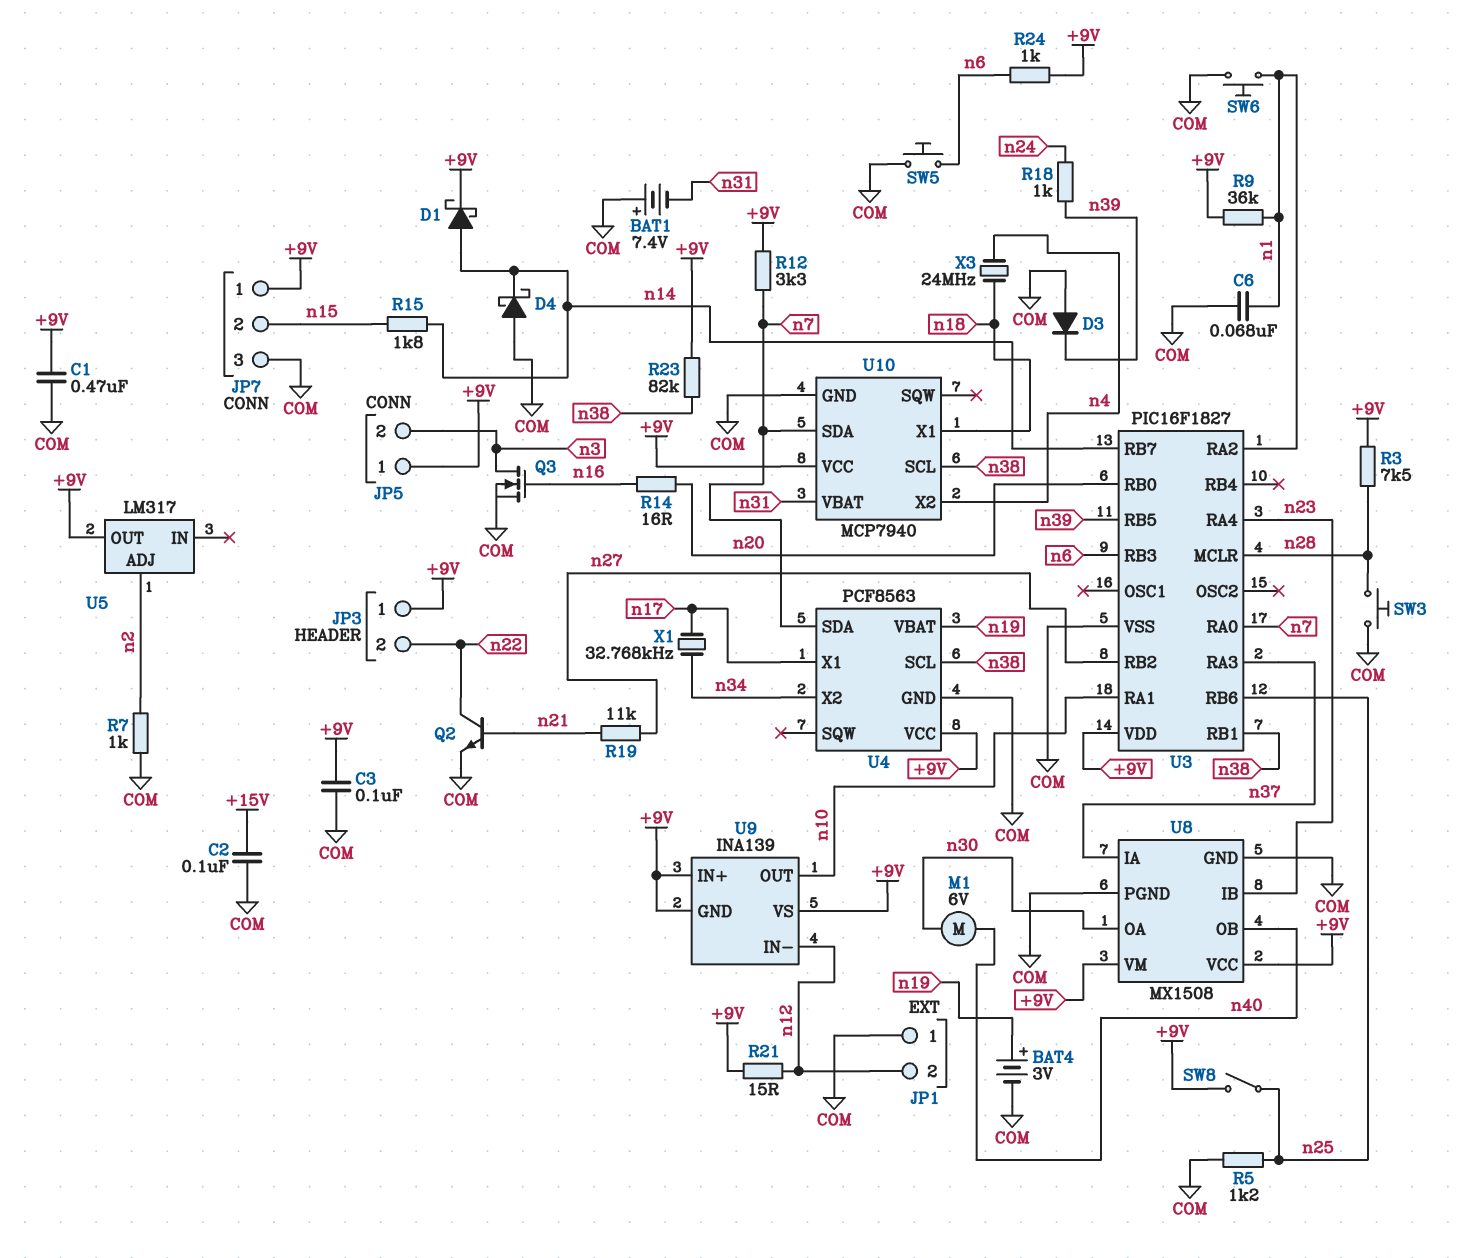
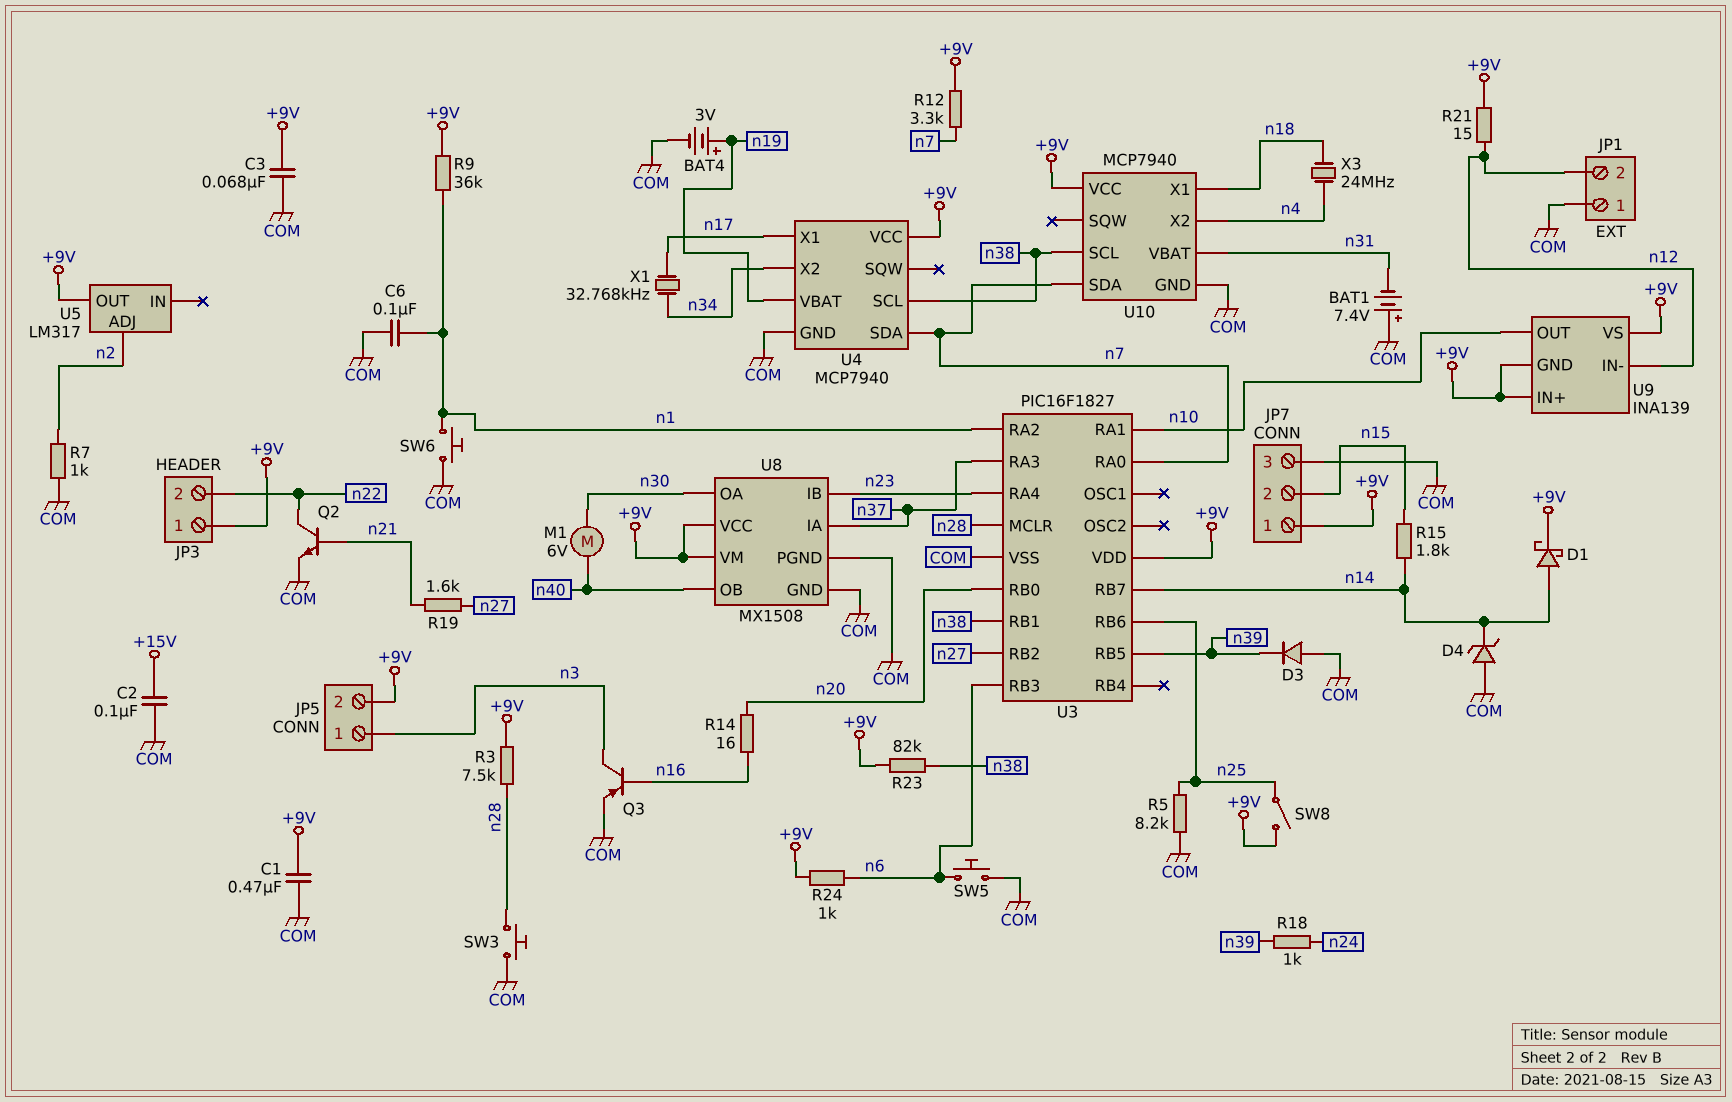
C3: 100nF (+9V, COM) -> 68nF (+9V, COM)
C6: 68nF (COM, n1) -> 100nF (COM, n1)
D4: schottky (A COM, K n14) -> zener (A COM, K n14)
JP5 pin 1: +9V -> n3
JP5 pin 2: n3 -> +9V
Q3: NMOS (G n16, D n3, S COM) -> PNP (B n16, C n3, E COM)
R5: 1.2k (COM, n25) -> 8.2k (COM, n25)
R19: 11k (n21, n27) -> 1.6k (n21, n27)
U4: PCF8563 -> MCP7940

